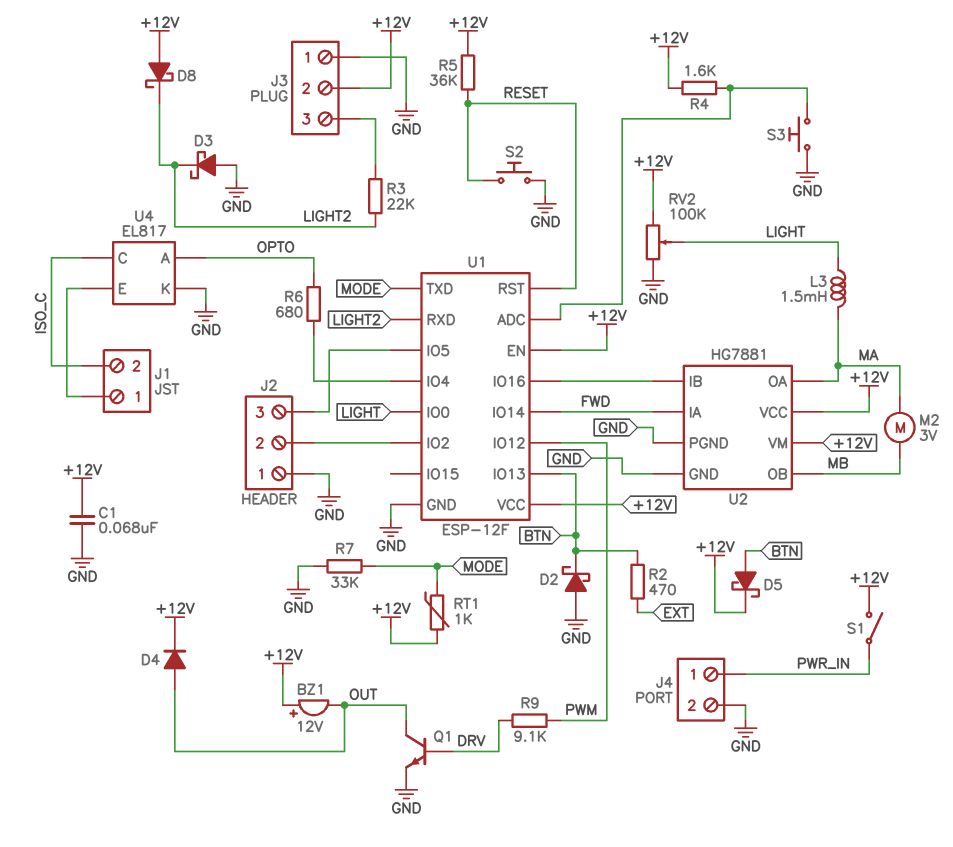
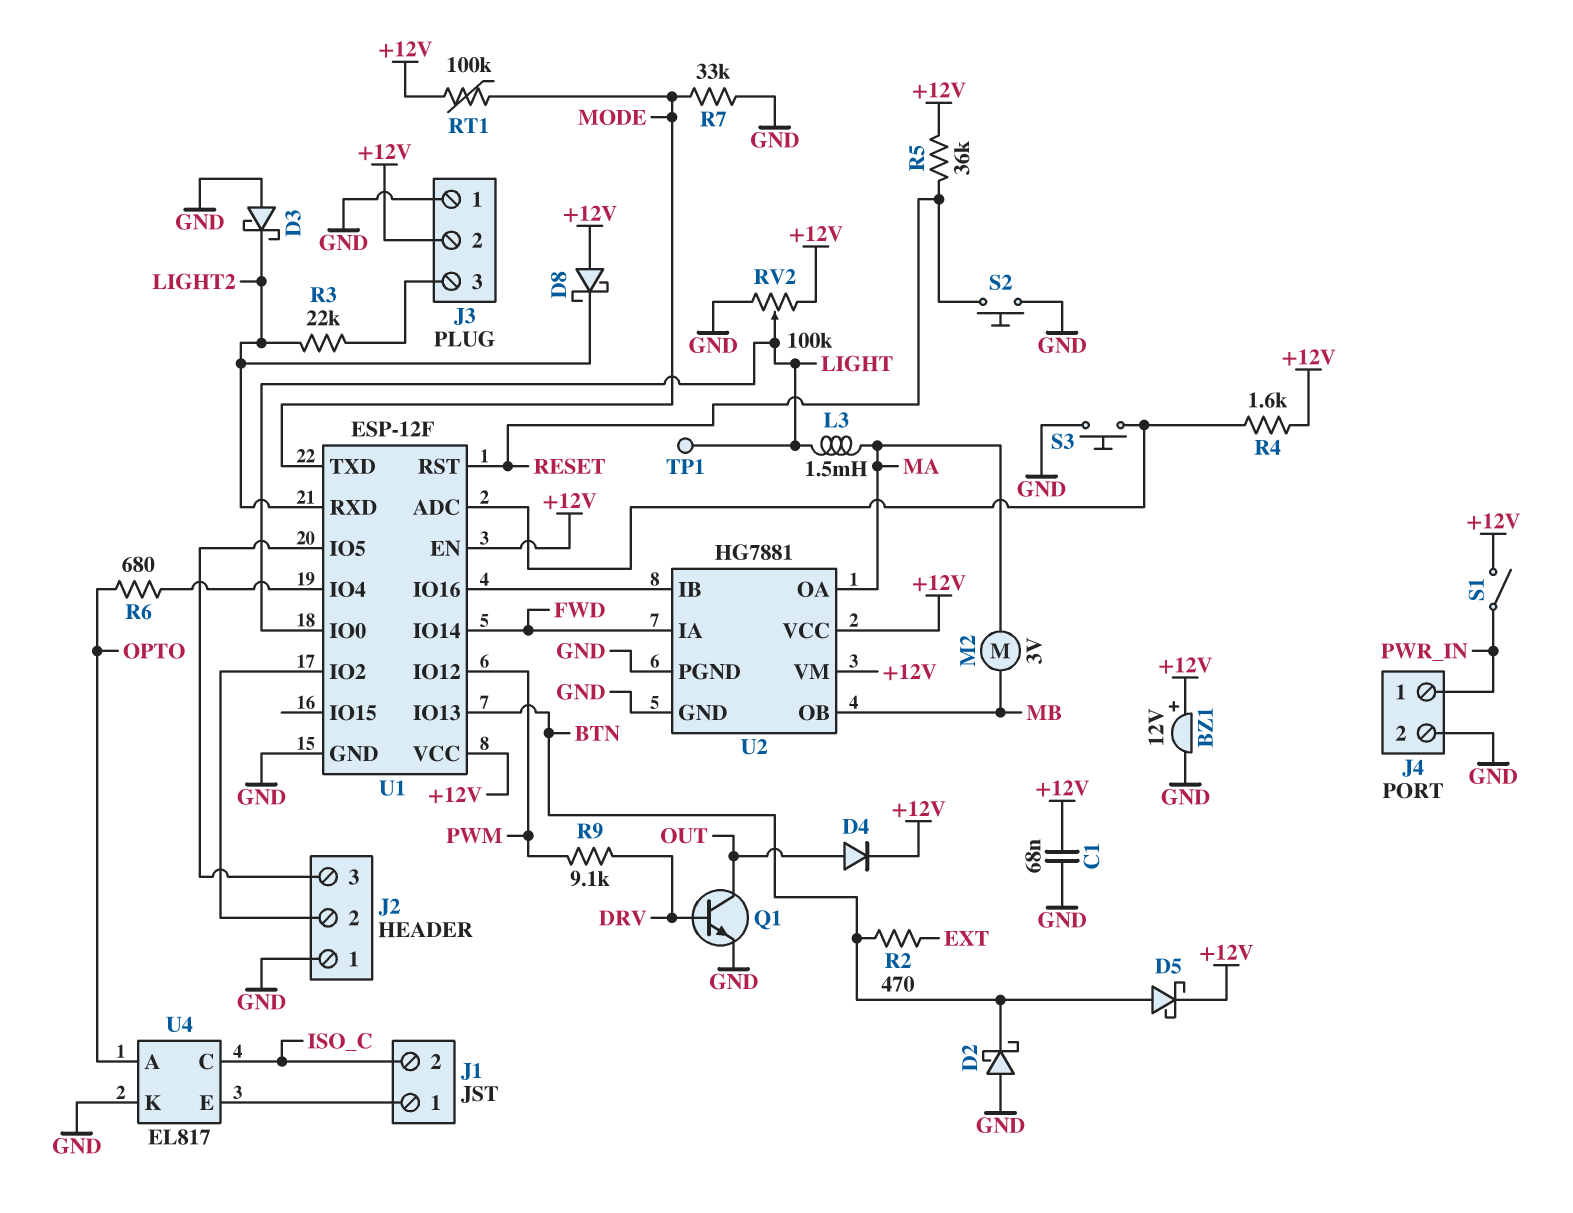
BZ1: buzzer 12V (plus +12V, minus OUT) -> buzzer 12V (plus +12V, minus GND)
RT1: 1k (+12V, MODE) -> 100k (+12V, MODE)
TP1: none -> test point (LIGHT)

